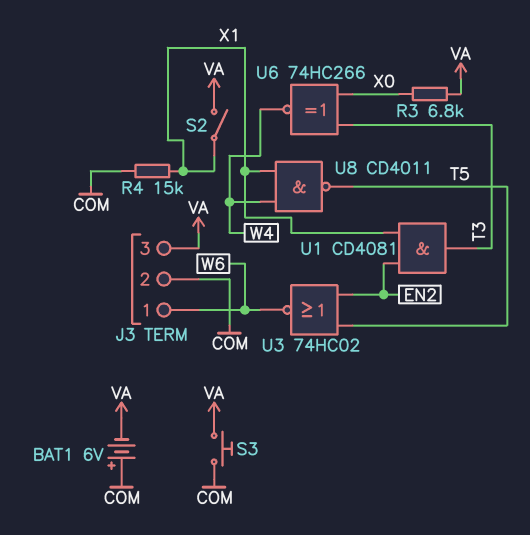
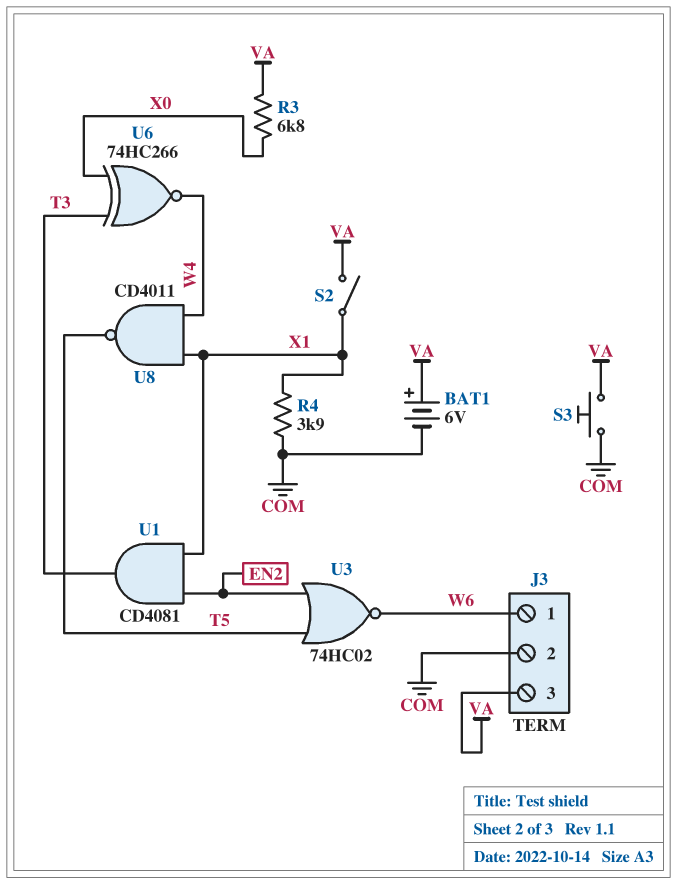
BAT1: 6V (plus COM, minus VA) -> 6V (plus VA, minus COM)
R4: 15k (COM, X1) -> 3.9k (COM, X1)

